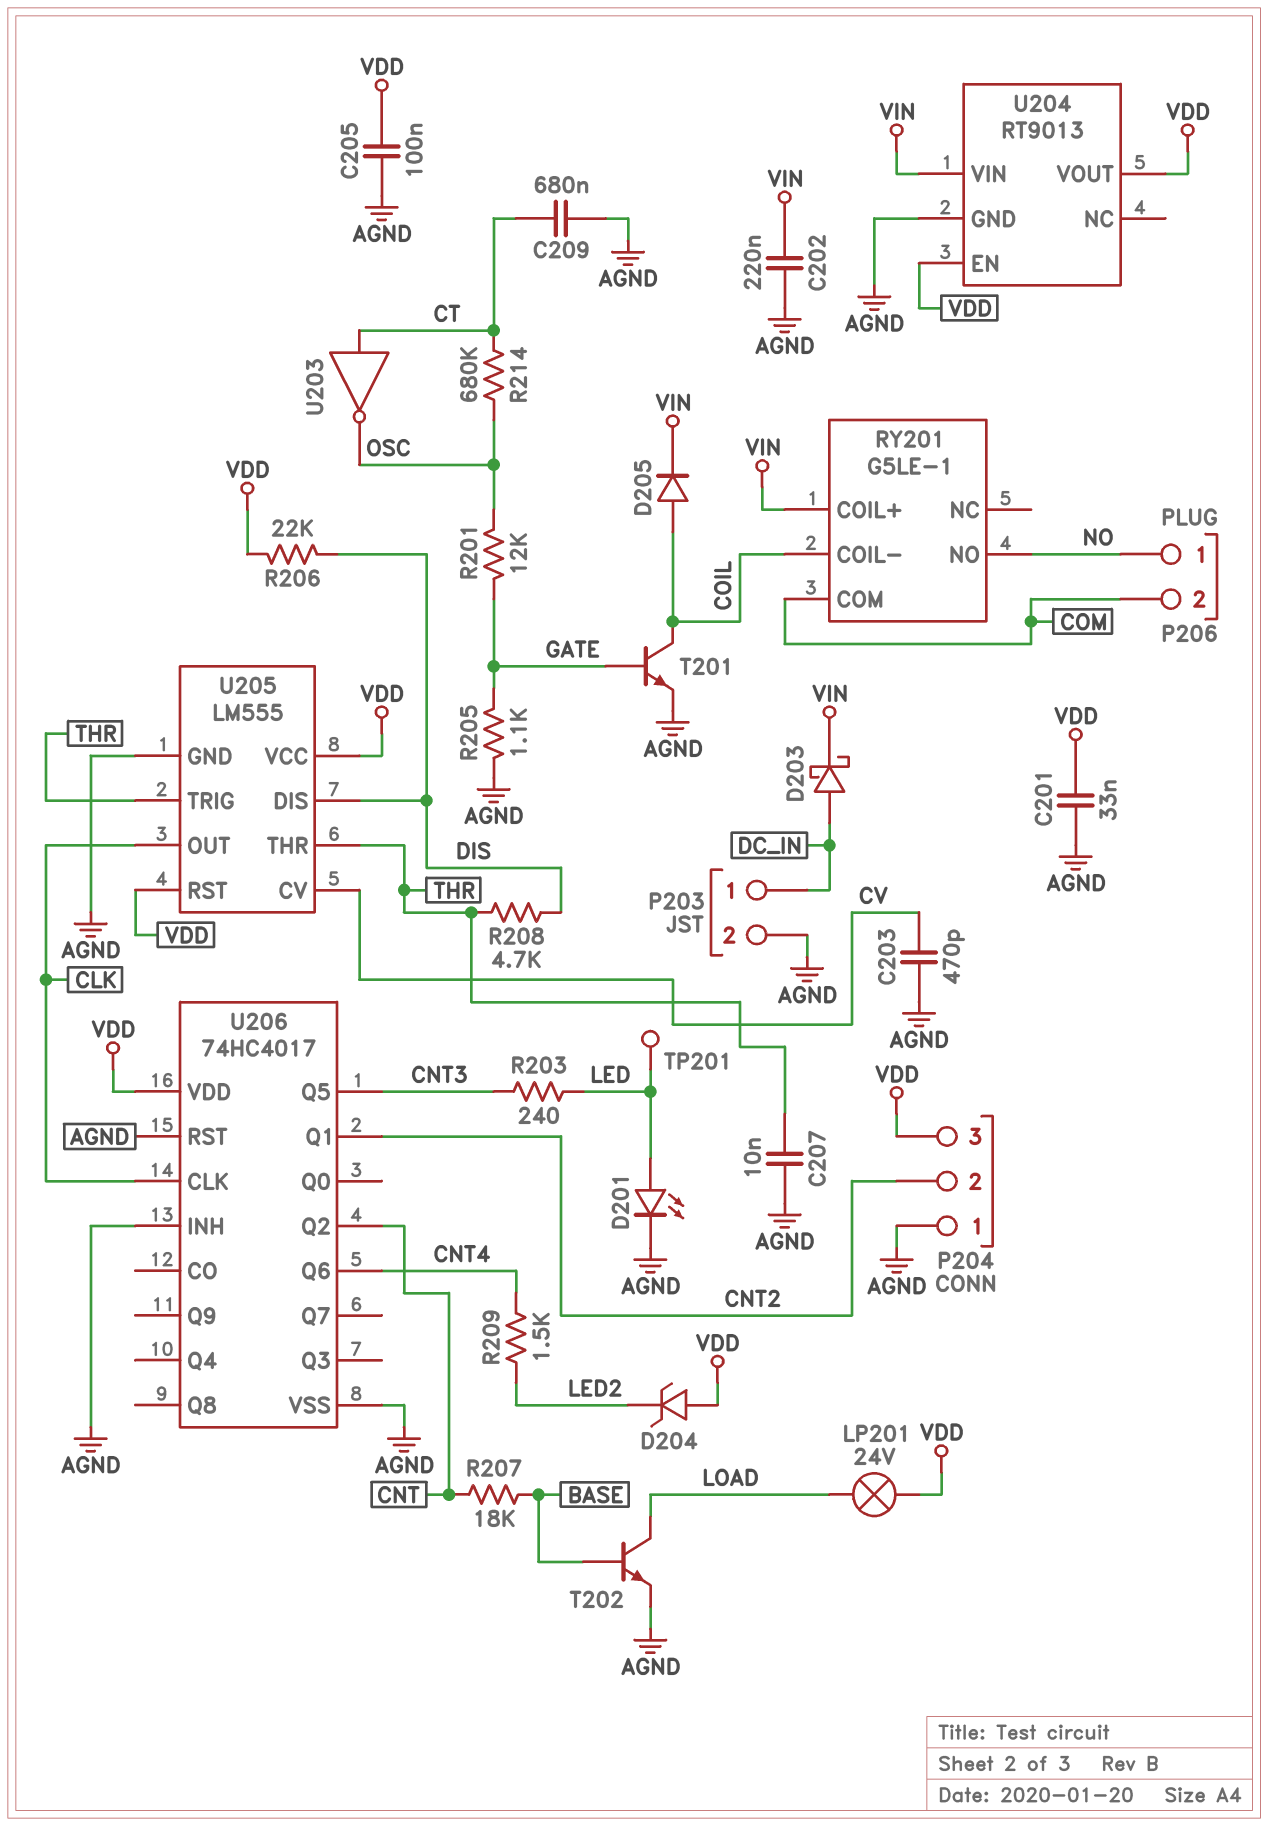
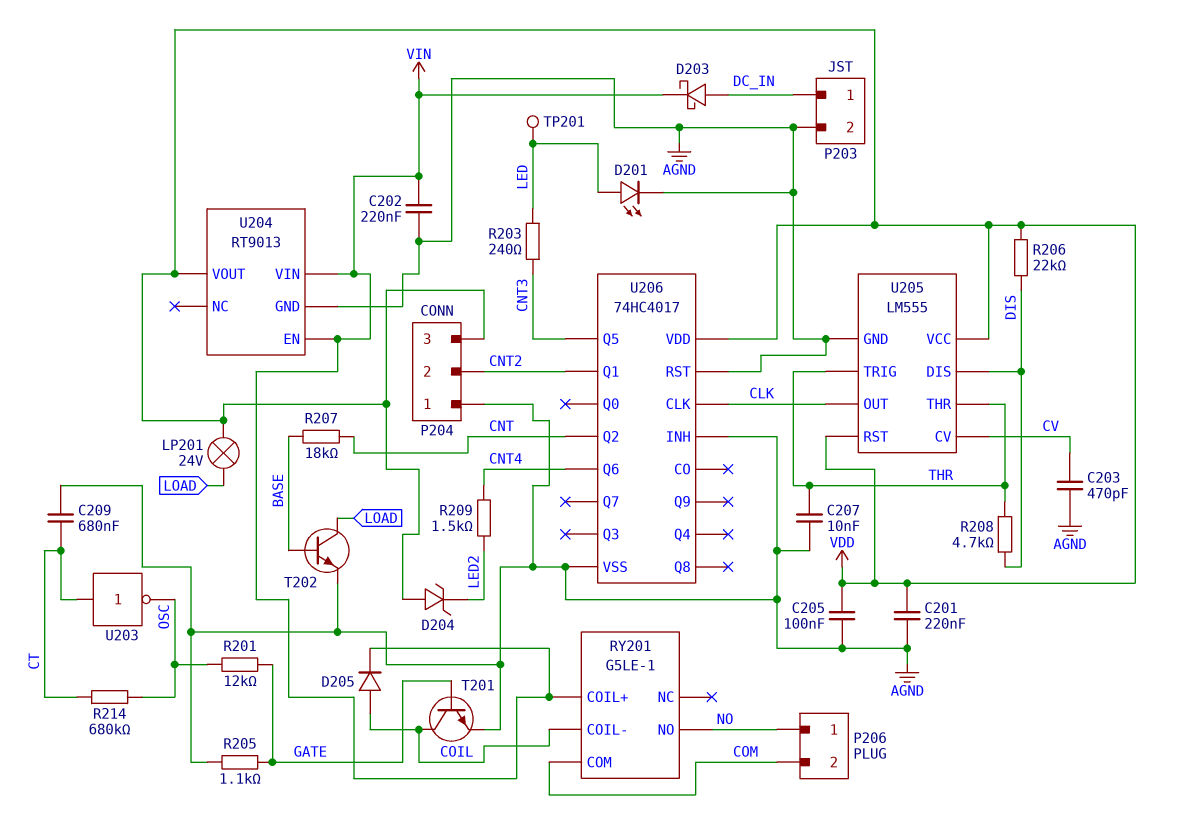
C201: 33nF (AGND, VDD) -> 220nF (AGND, VDD)
U204 pin EN: VDD -> VIN

